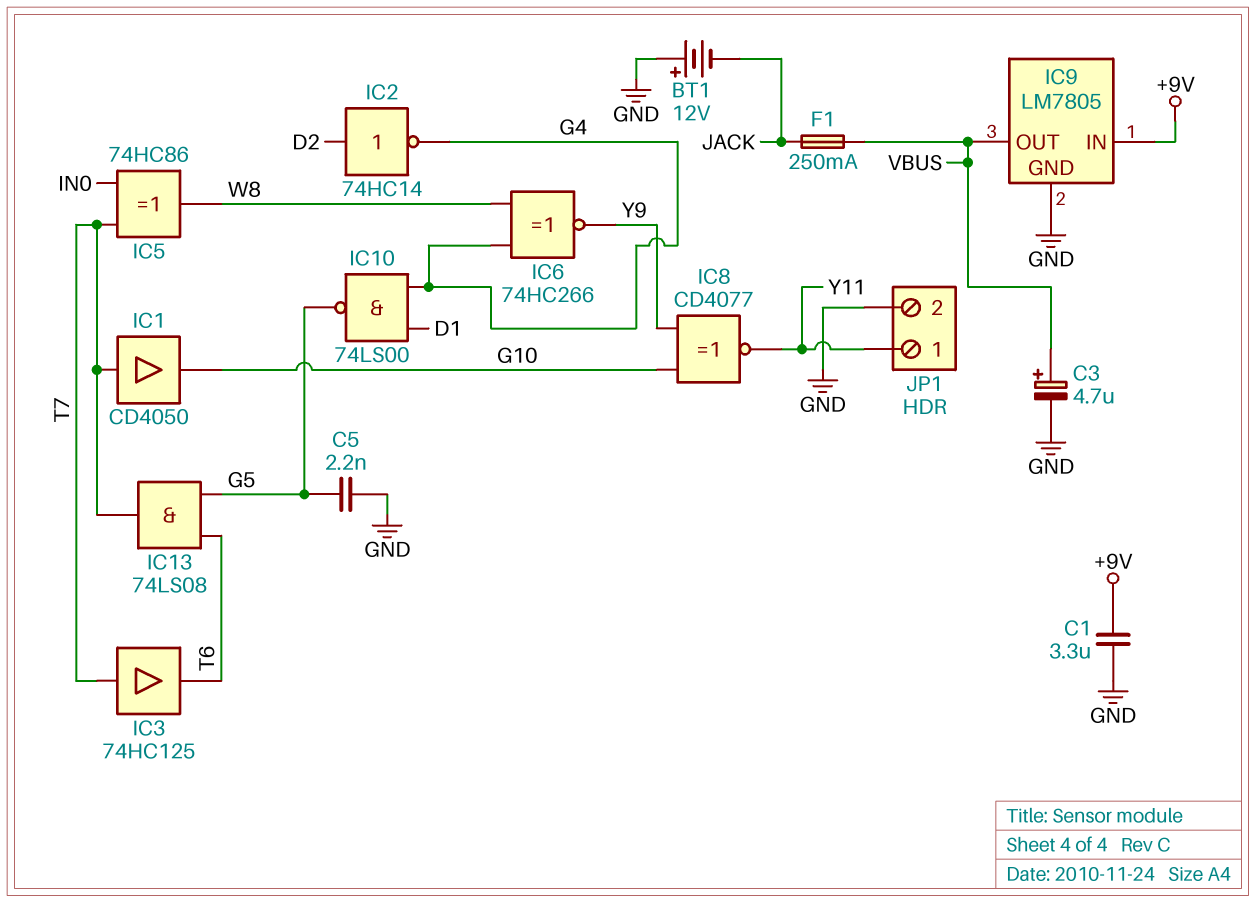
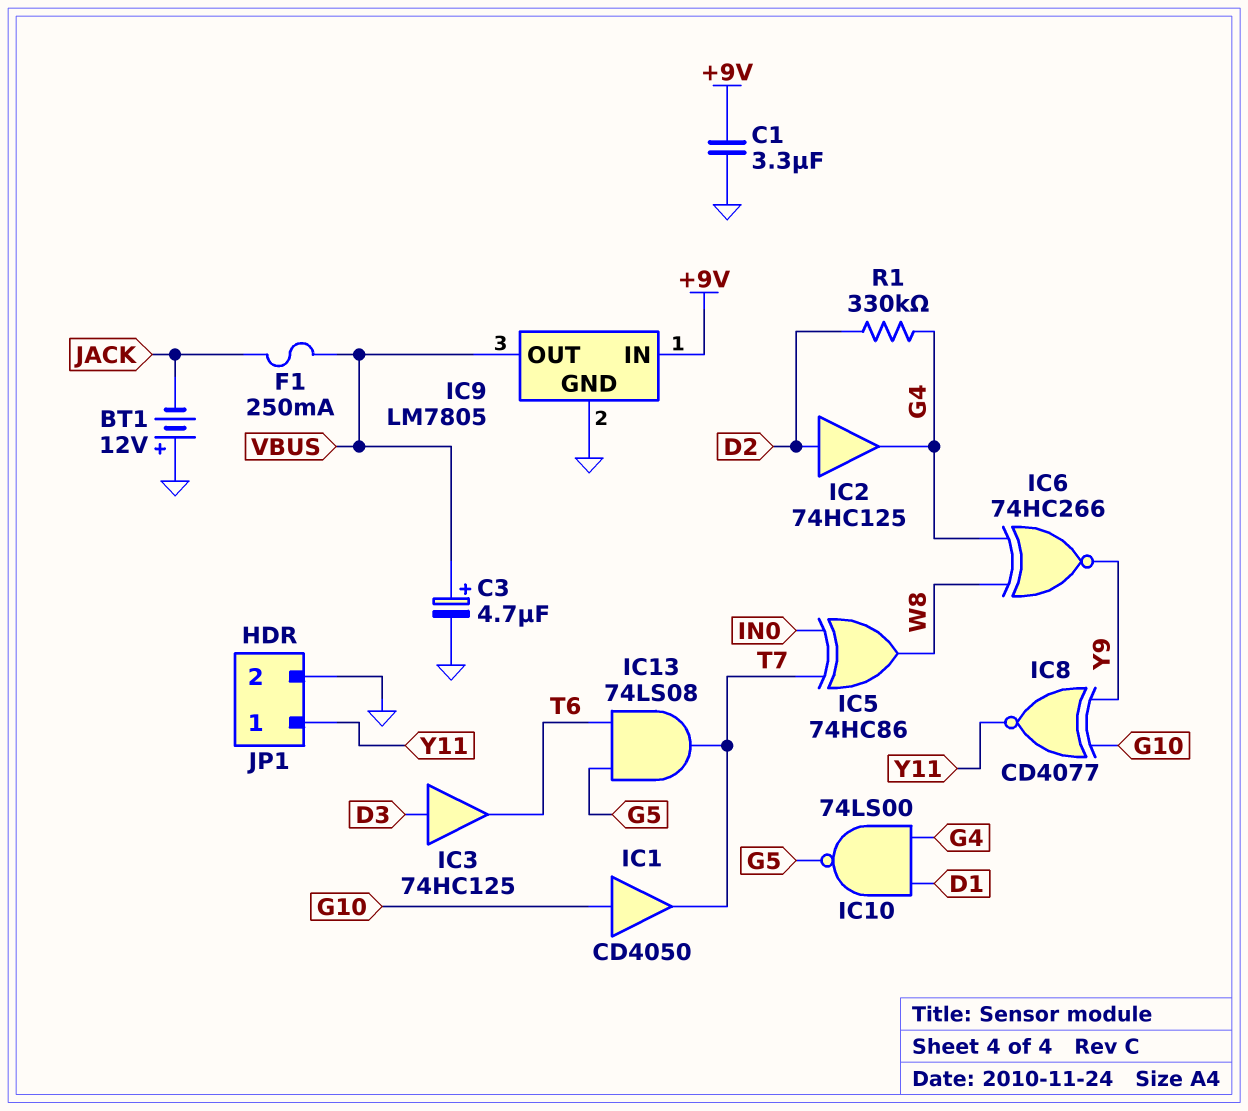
C5: 2.2nF (G5, GND) -> none
IC1: buffer CD4050 (in T7, out G10) -> buffer CD4050 (in G10, out T7)
IC2: NOT 74HC14 (in D2, out G4) -> buffer 74HC125 (in D2, out G4)
IC3: buffer 74HC125 (in T7, out T6) -> buffer 74HC125 (in D3, out T6)
R1: none -> 330k (D2, G4)

